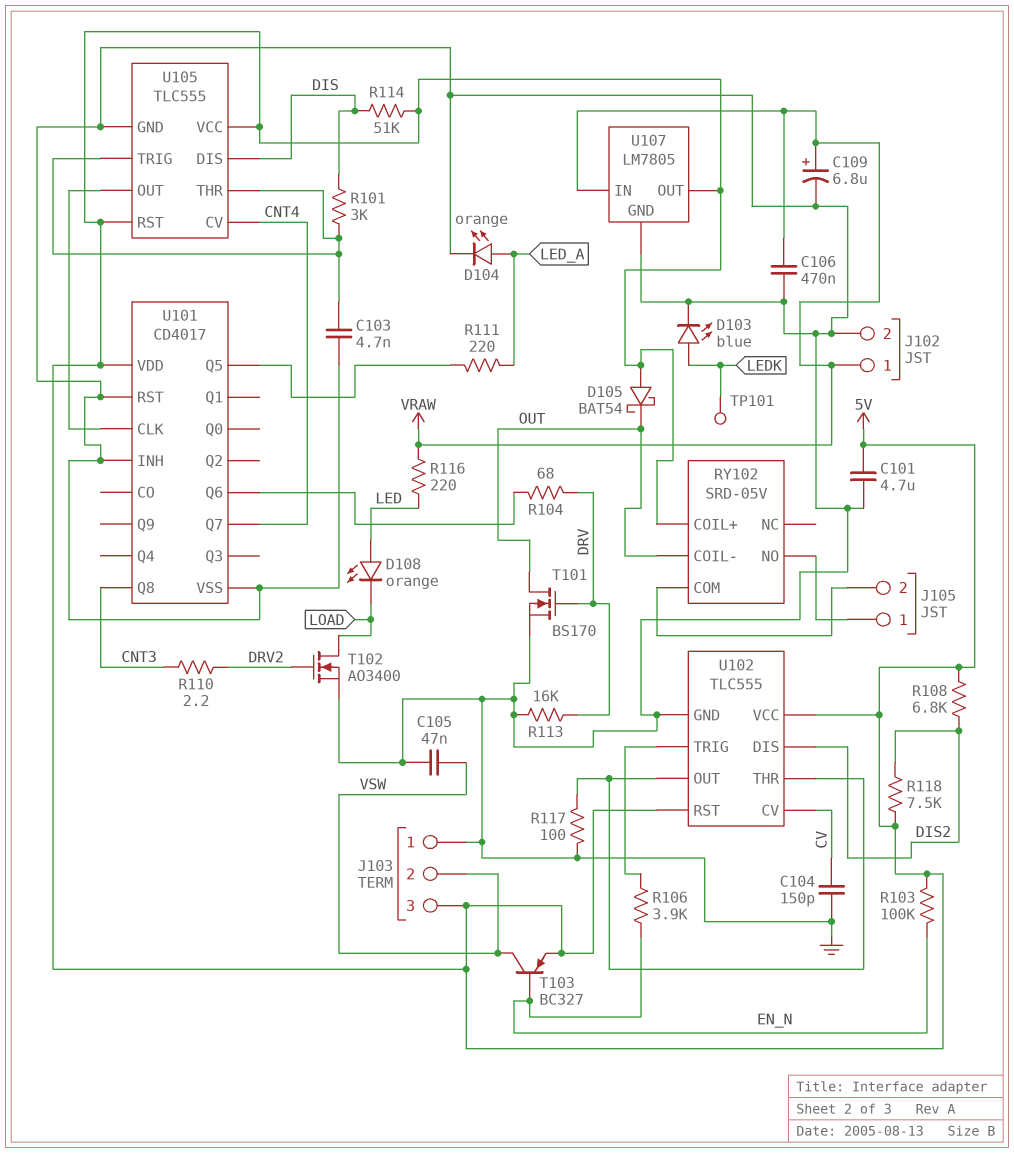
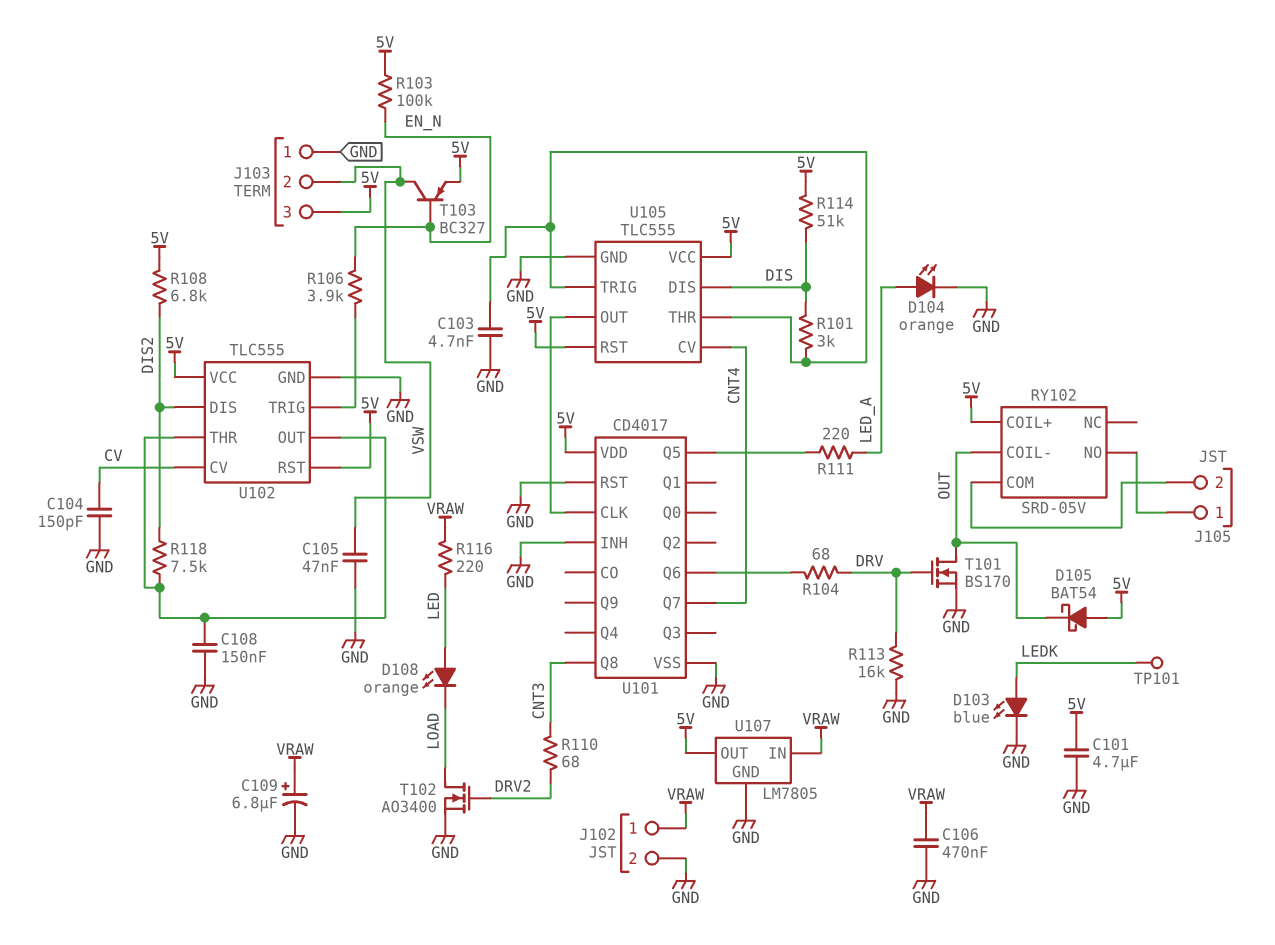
C108: none -> 150nF (GND, U102/OUT)
R110: 2.2 (CNT3, DRV2) -> 68 (CNT3, DRV2)
R117: 100 (GND, U102/OUT) -> none
R118: 7.5k (5V, DIS2) -> 7.5k (DIS2, U102/OUT)

